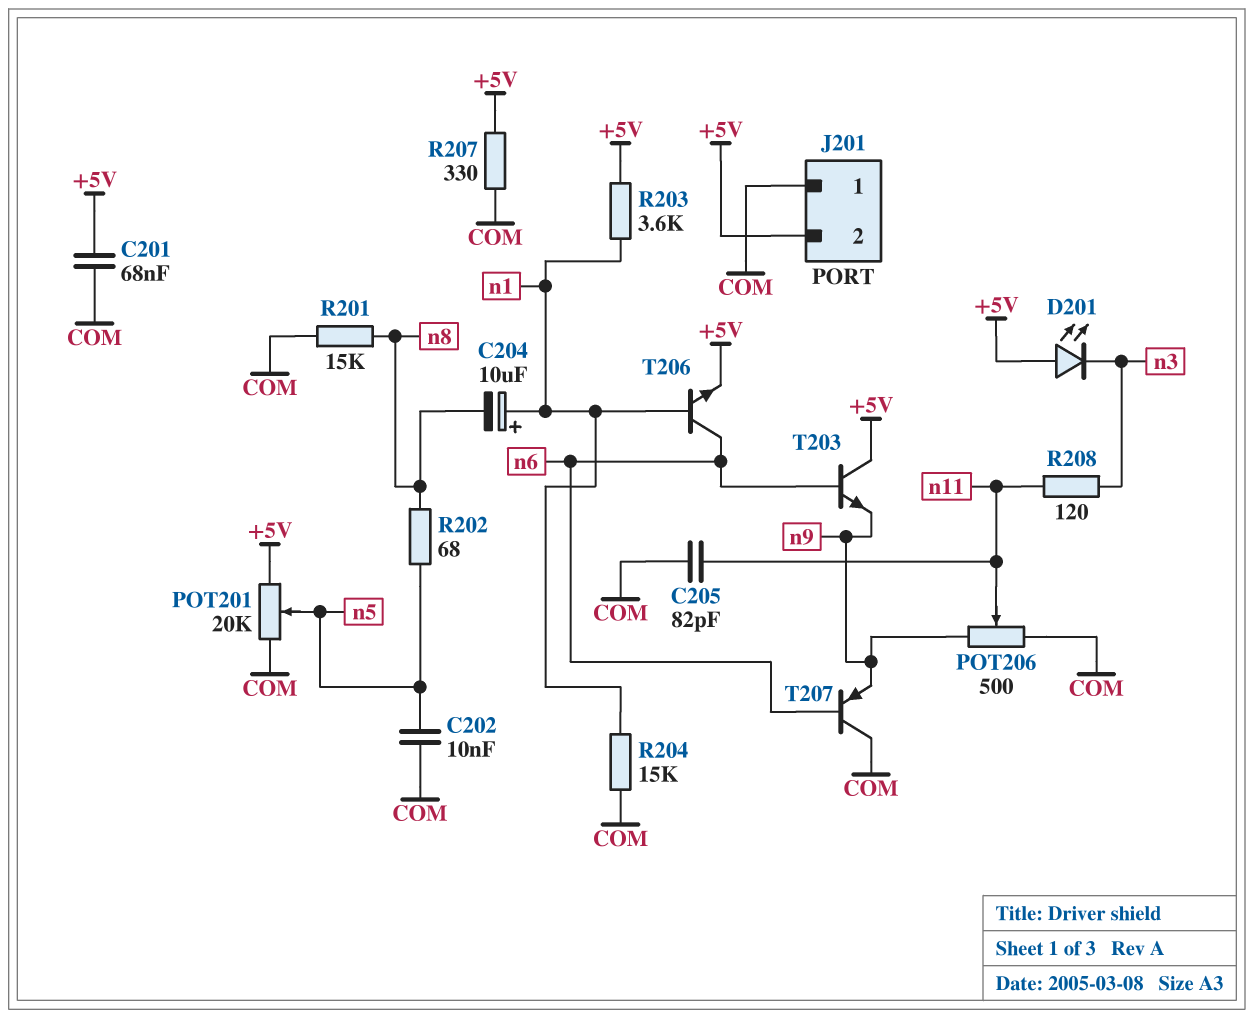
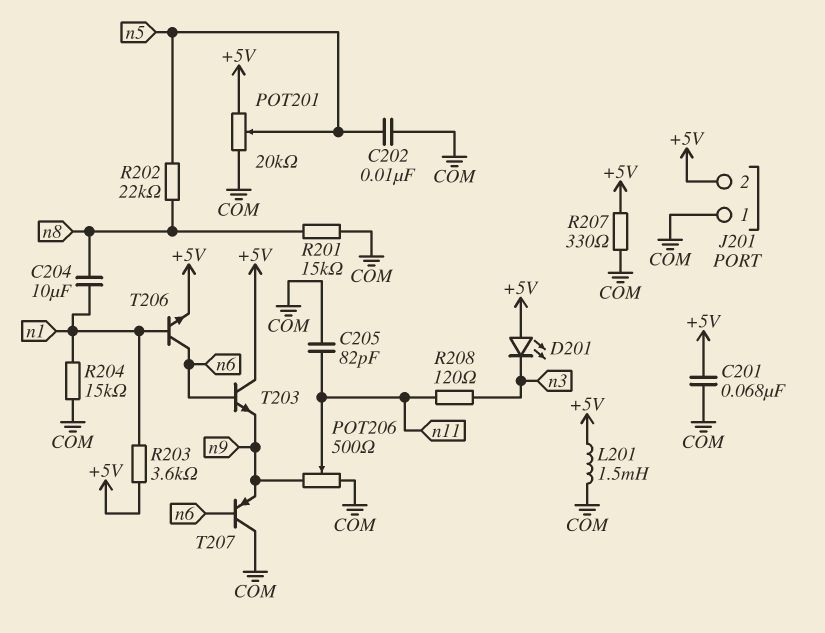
C204: 10uF (plus n1, minus n8) -> 10uF (n1, n8)
L201: none -> 1.5mH (+5V, COM)
R202: 68 (n5, n8) -> 22k (n5, n8)

